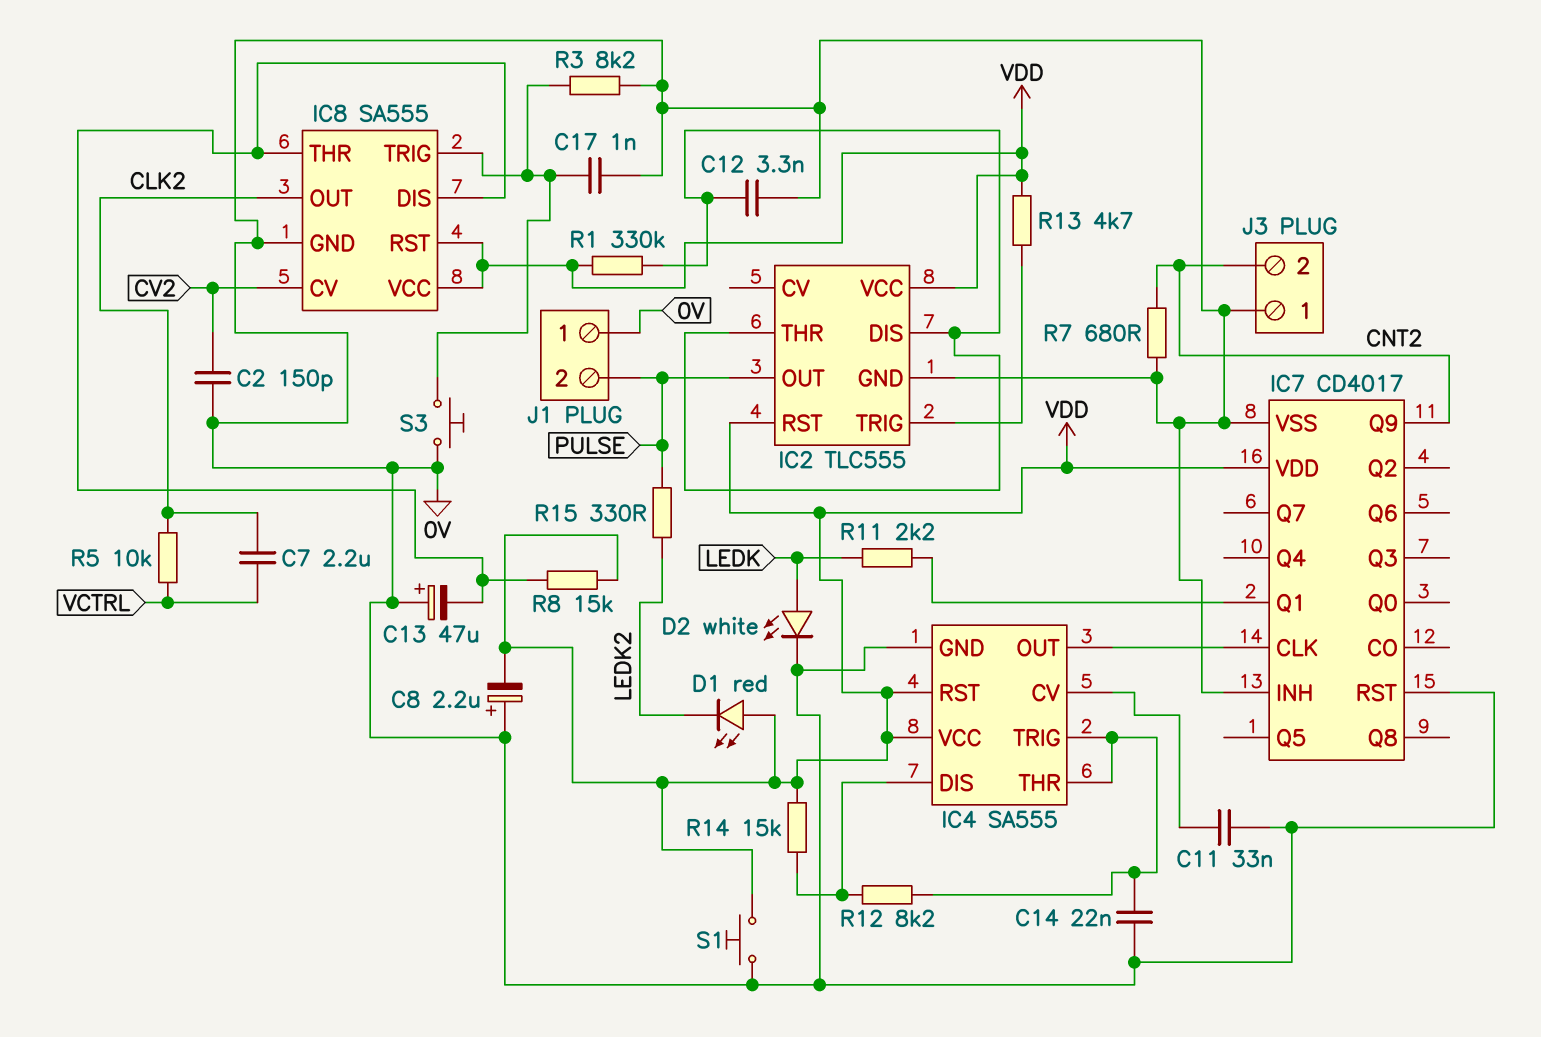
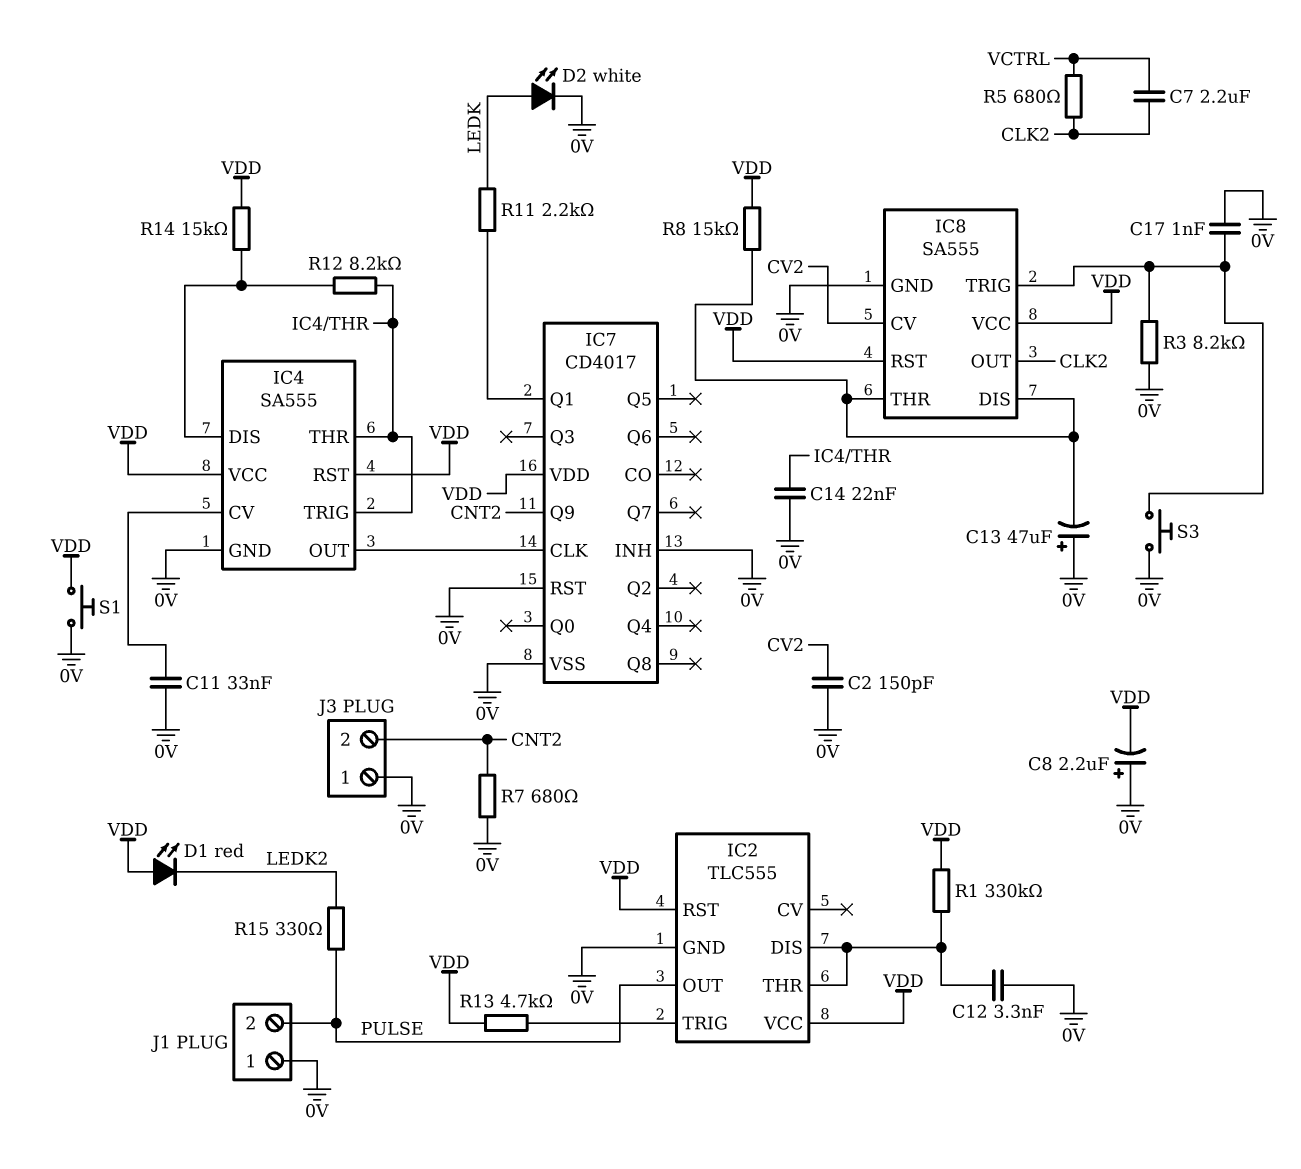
R5: 10k (CLK2, VCTRL) -> 680 (CLK2, VCTRL)

